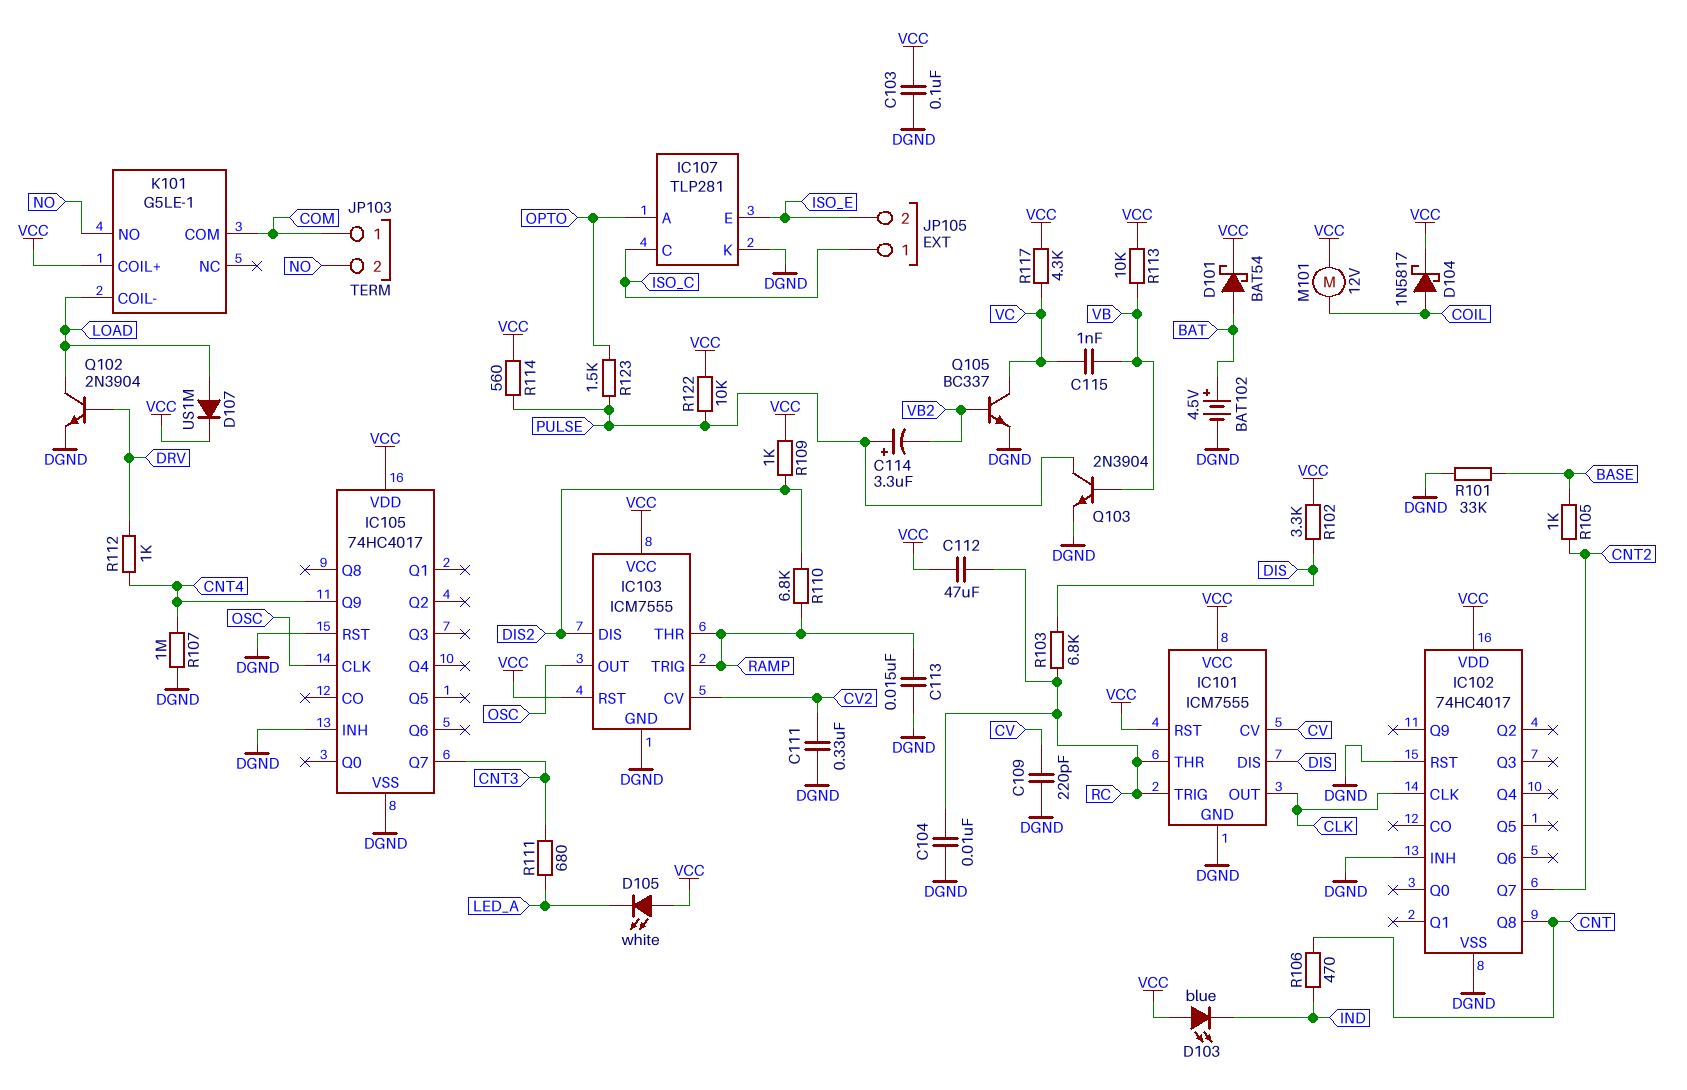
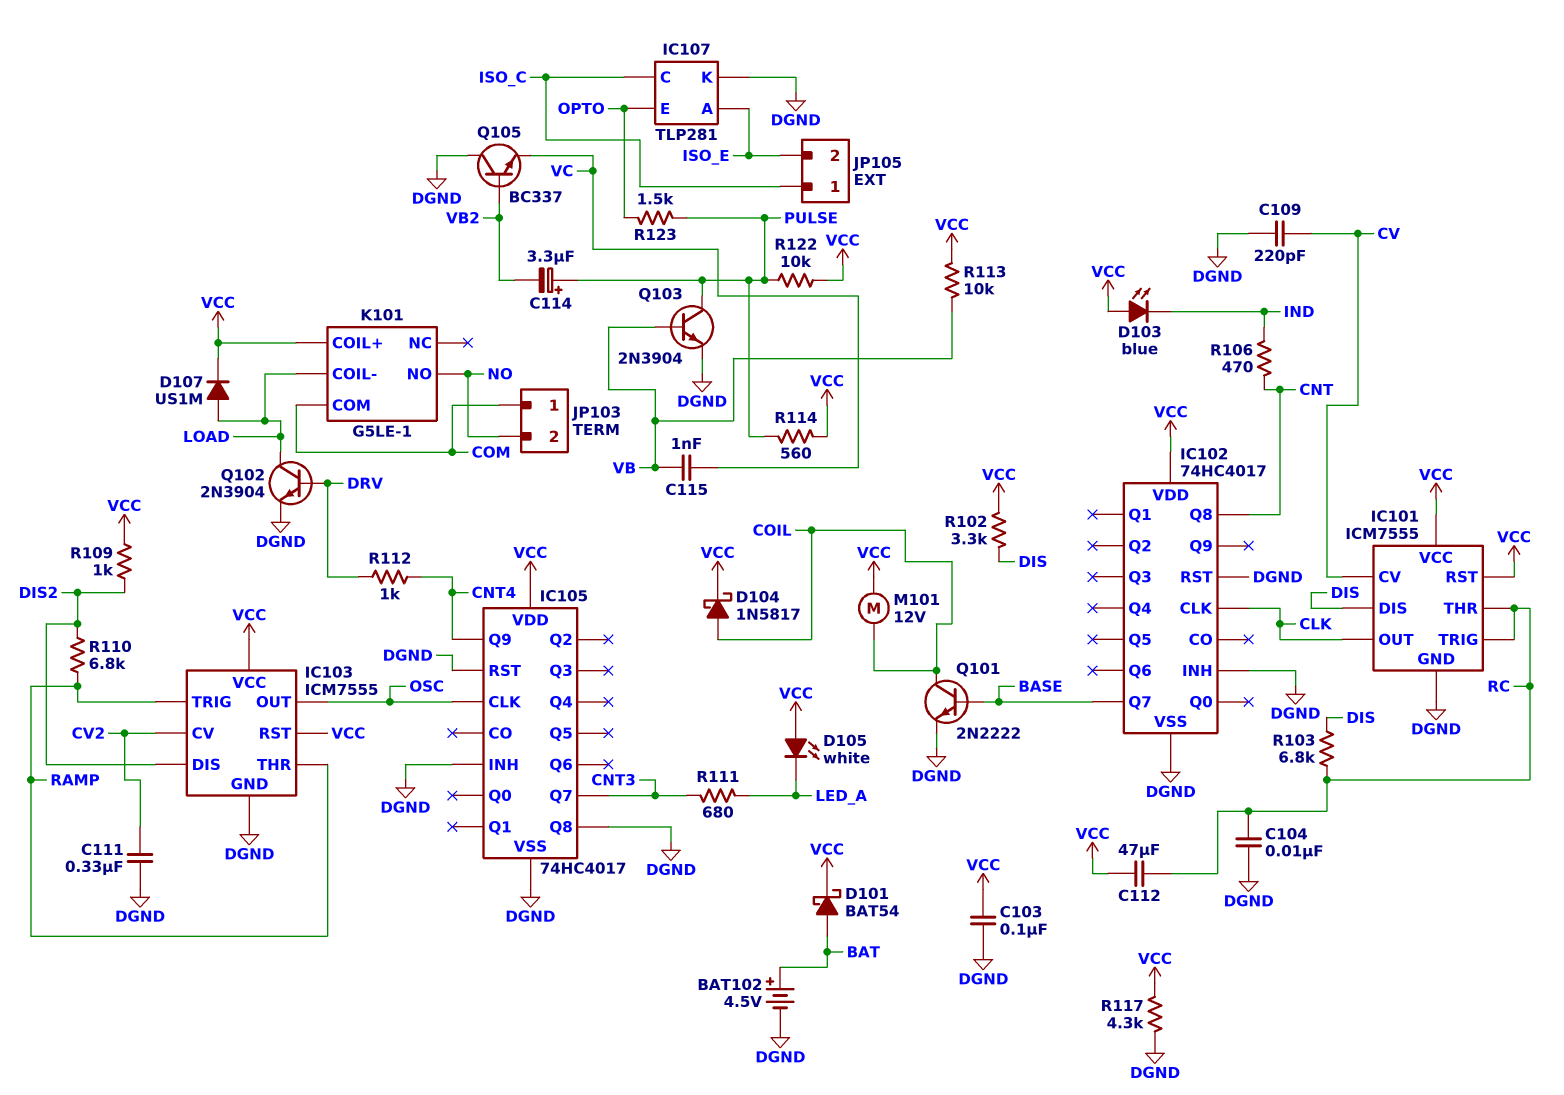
C113: 15nF (DGND, RAMP) -> none
IC102 pin Q7: CNT2 -> BASE
IC105 pin Q8: none -> DGND
IC107 pin A: OPTO -> ISO_E
IC107 pin E: ISO_E -> OPTO
Q101: none -> NPN 2N2222 (B BASE, C COIL, E DGND)
Q105: NPN BC337 (B VB2, C VC, E DGND) -> NPN BC337 (B VB2, C DGND, E VC)
R101: 33k (BASE, DGND) -> none
R105: 1k (BASE, CNT2) -> none
R107: 1M (CNT4, DGND) -> none
R117: 4.3k (VC, VCC) -> 4.3k (DGND, VCC)

